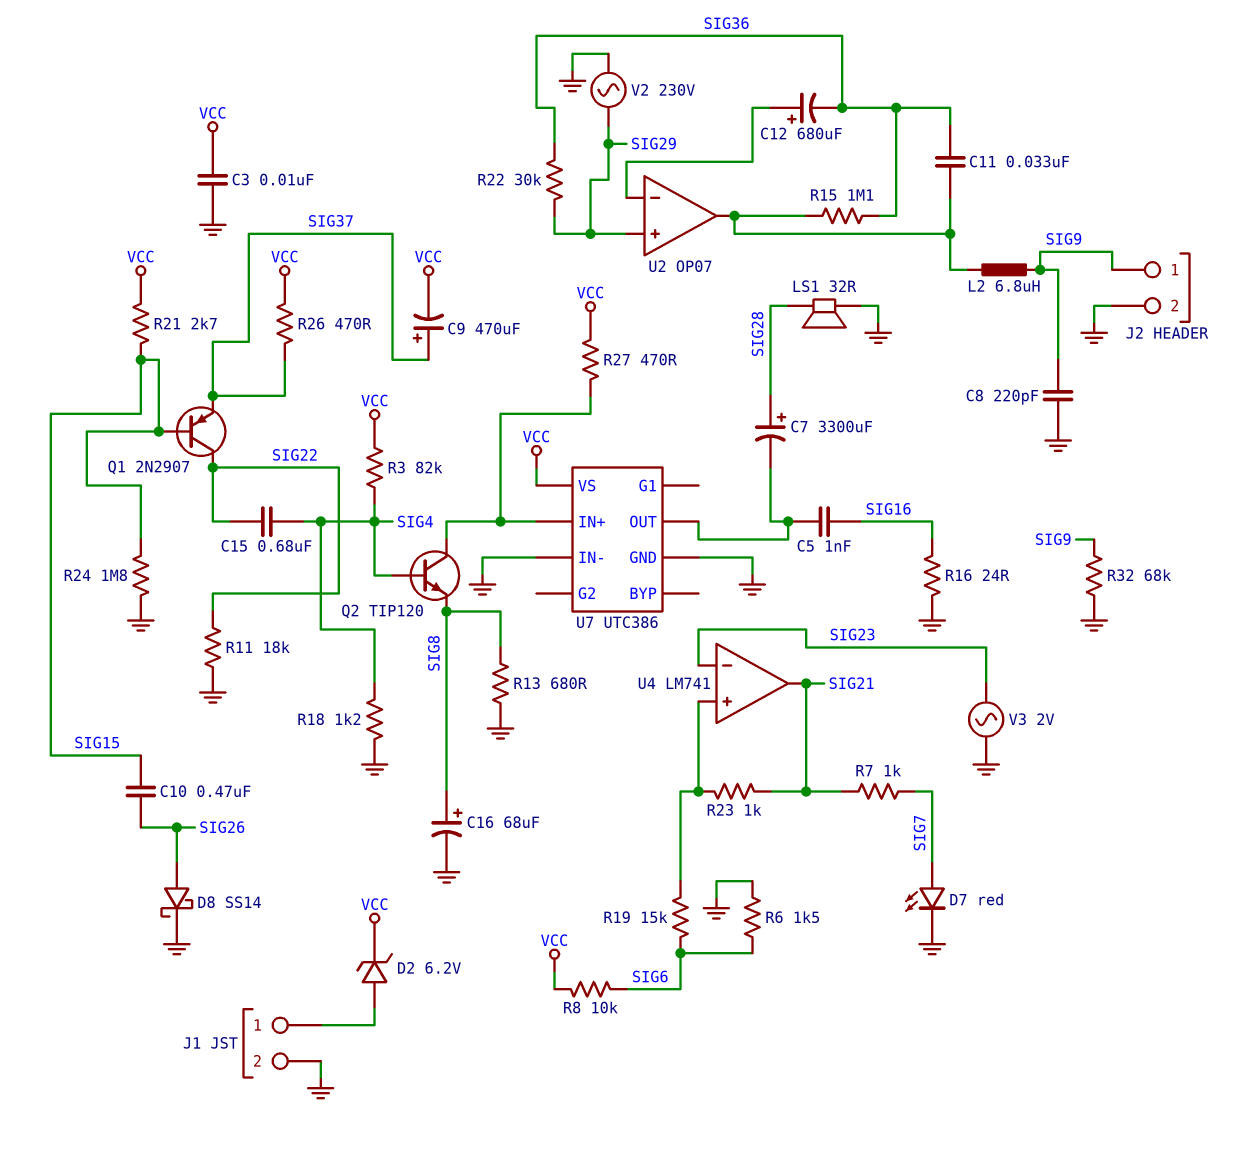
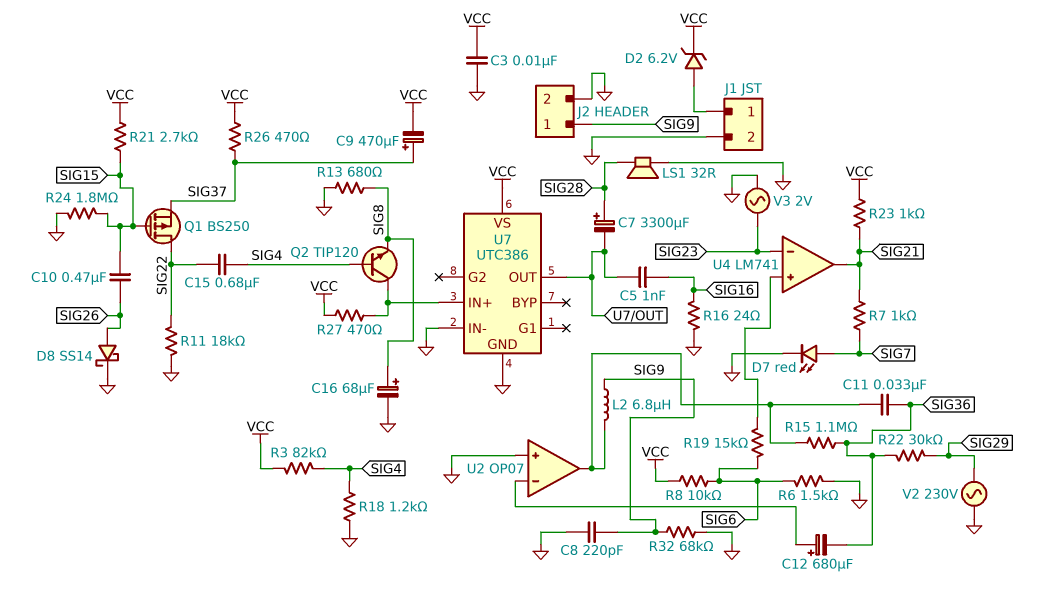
Q1: PNP 2N2907 (B SIG15, C SIG22, E SIG37) -> PMOS BS250 (G SIG15, D SIG22, S SIG37)
R23: 1k (SIG21, U4/in+) -> 1k (SIG21, VCC)
U2 pin in+: SIG29 -> GND

